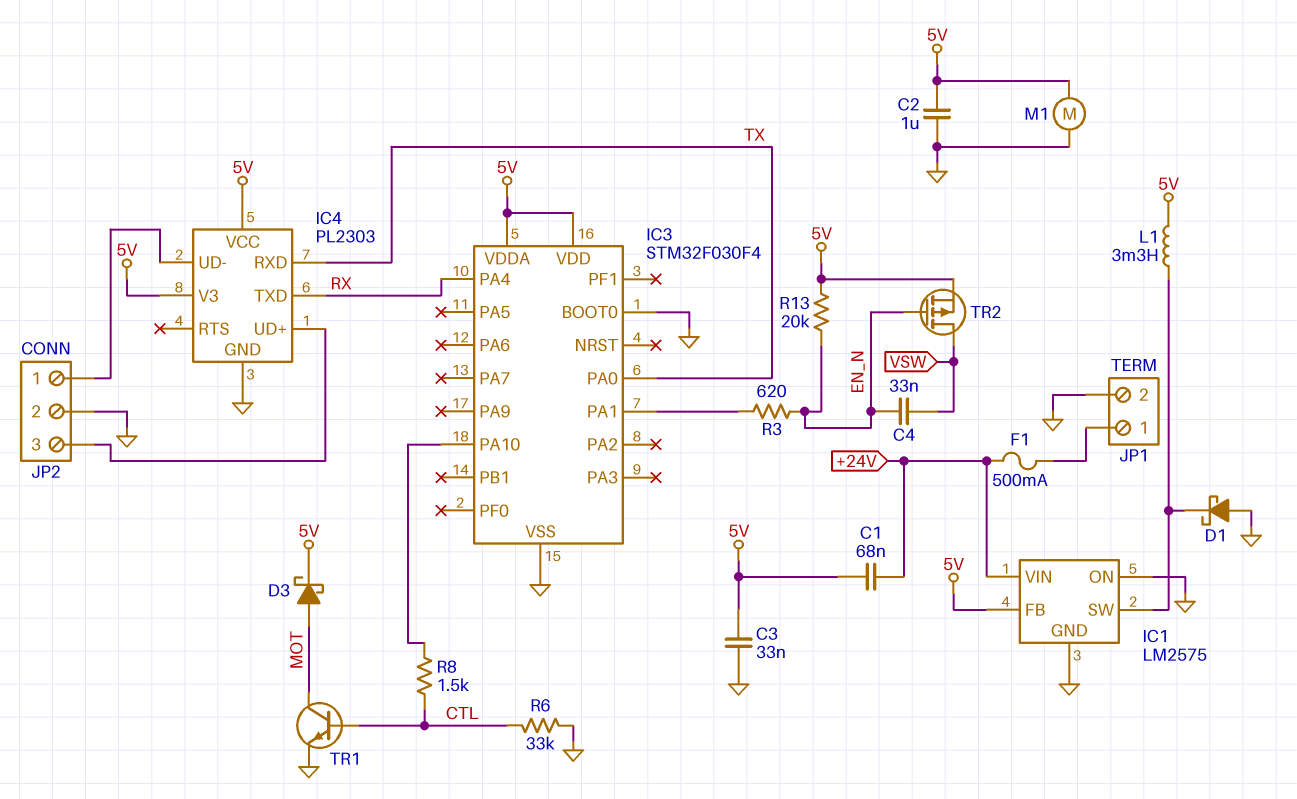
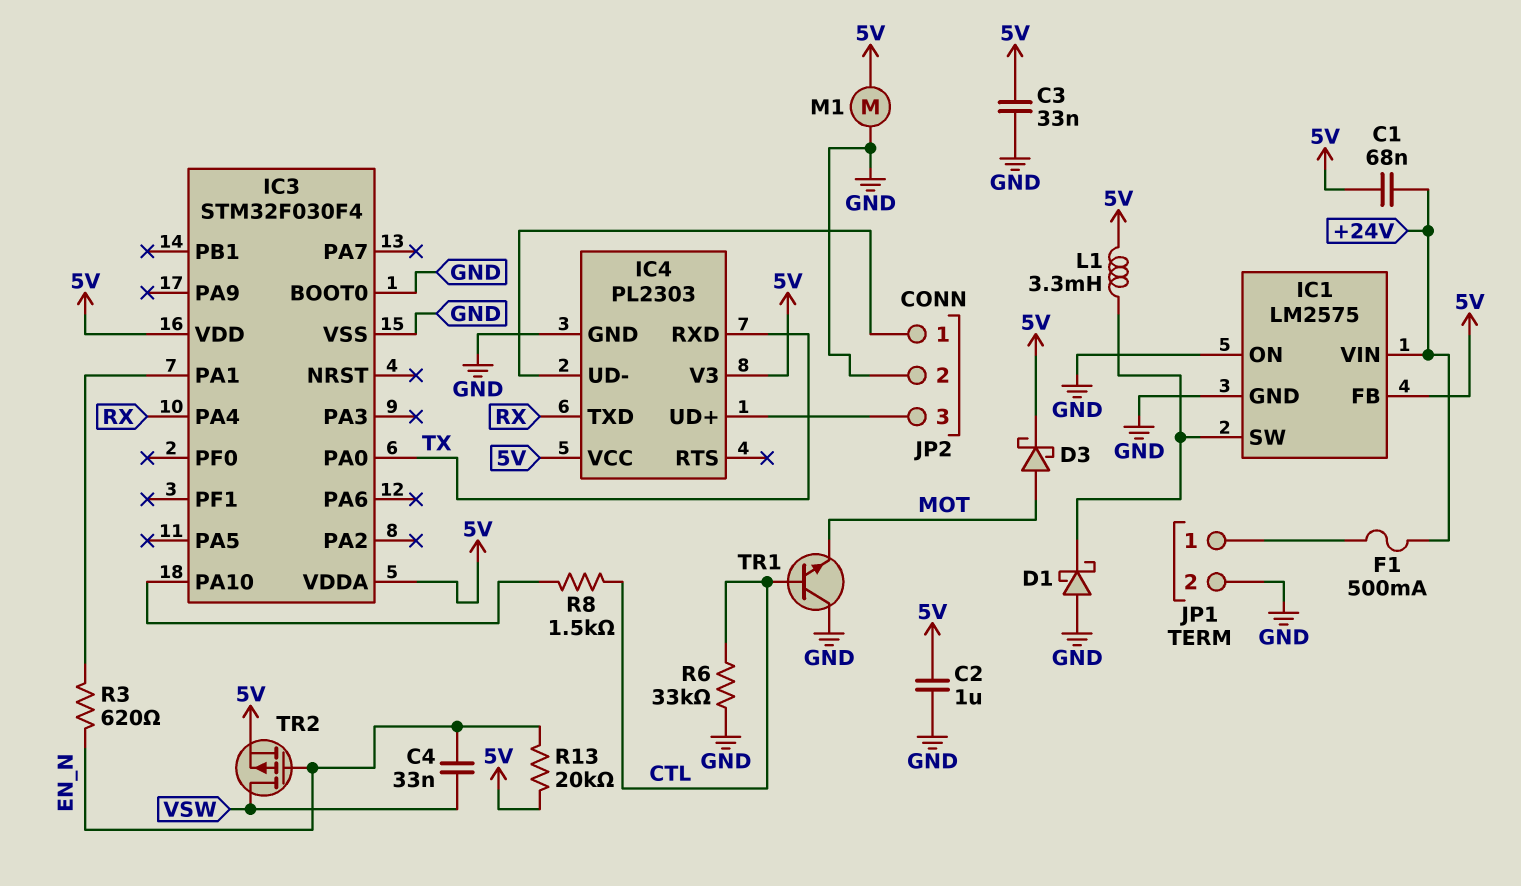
TR1: NPN (B CTL, C MOT, E GND) -> NPN (B CTL, C GND, E MOT)

